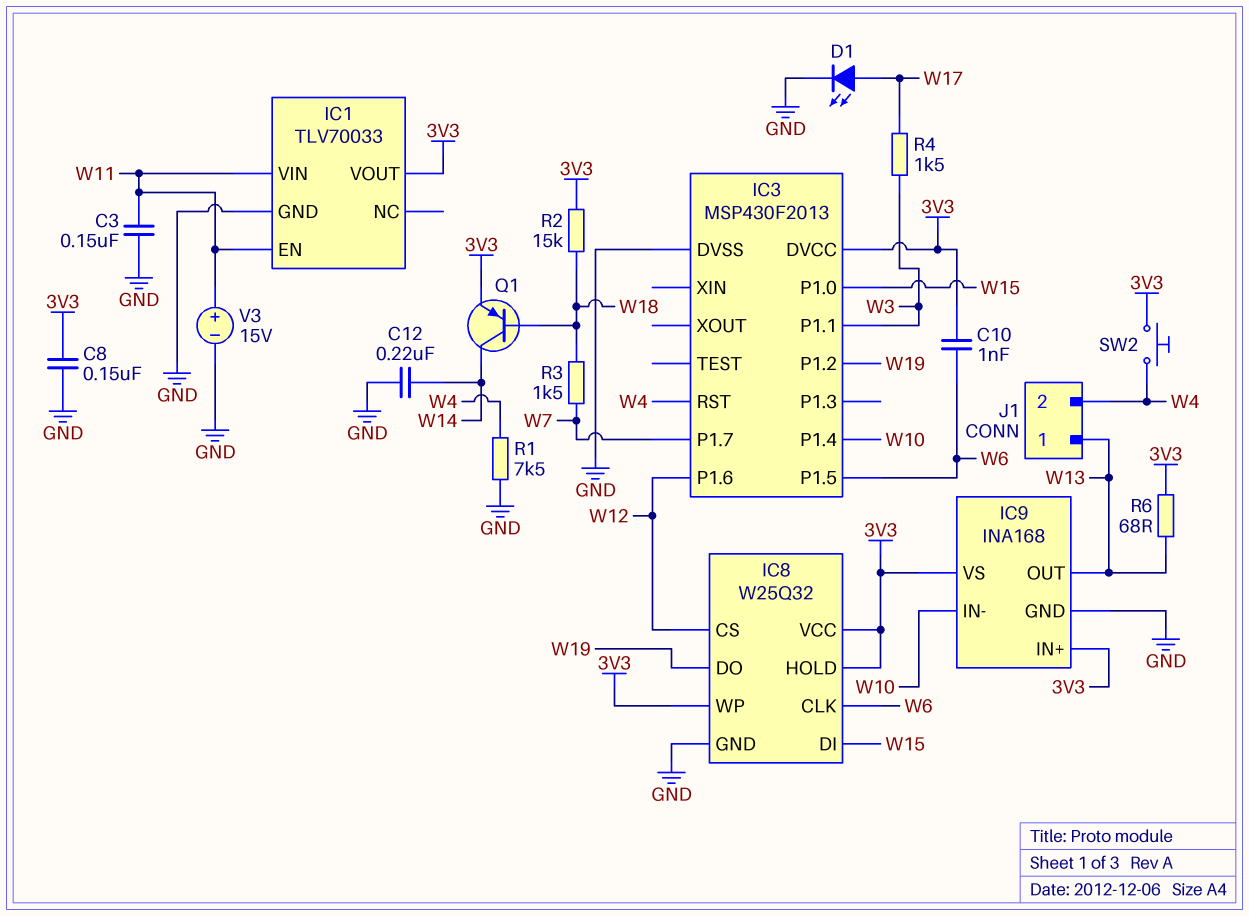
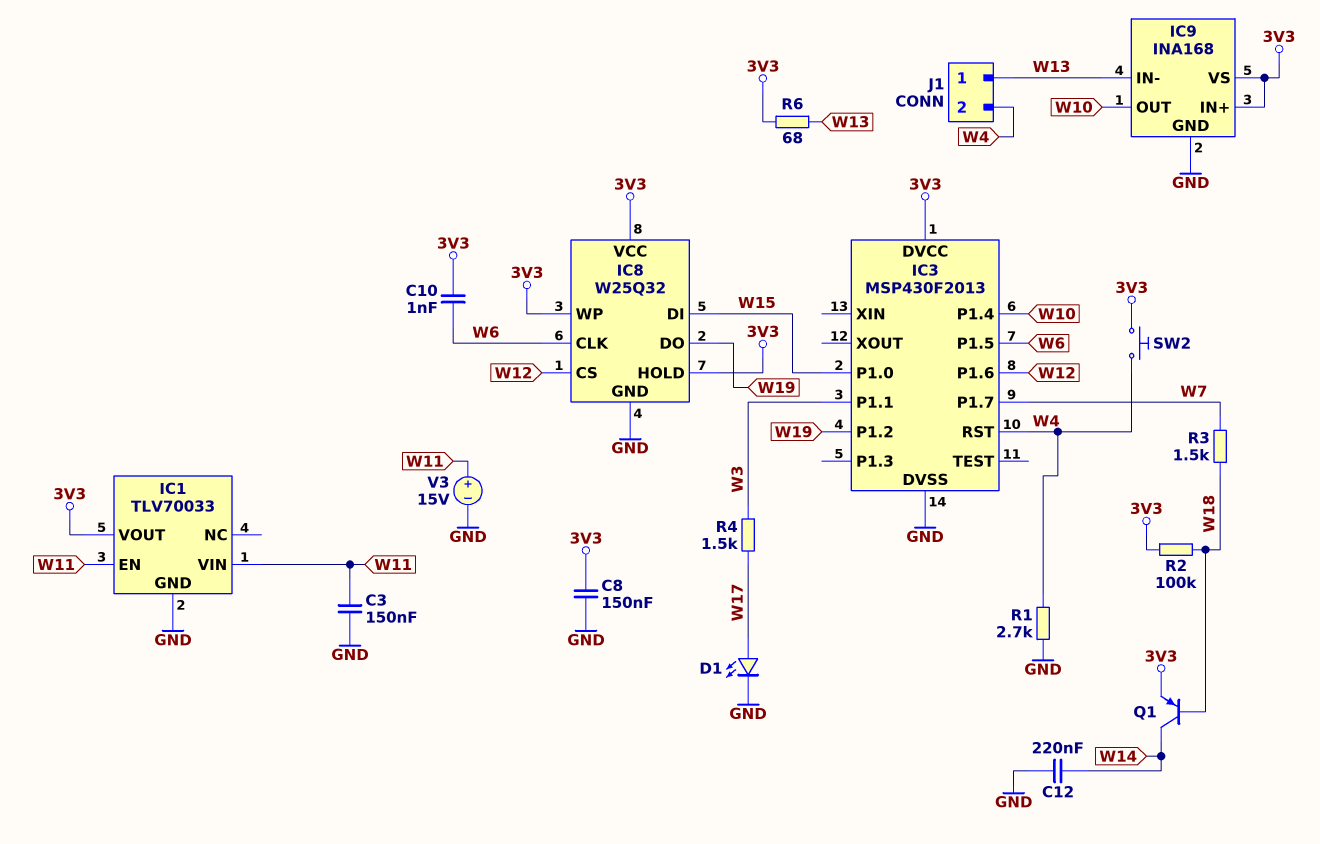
IC9 pin IN-: W10 -> W13
IC9 pin OUT: W13 -> W10
R1: 7.5k (GND, W4) -> 2.7k (GND, W4)
R2: 15k (3V3, W18) -> 100k (3V3, W18)

